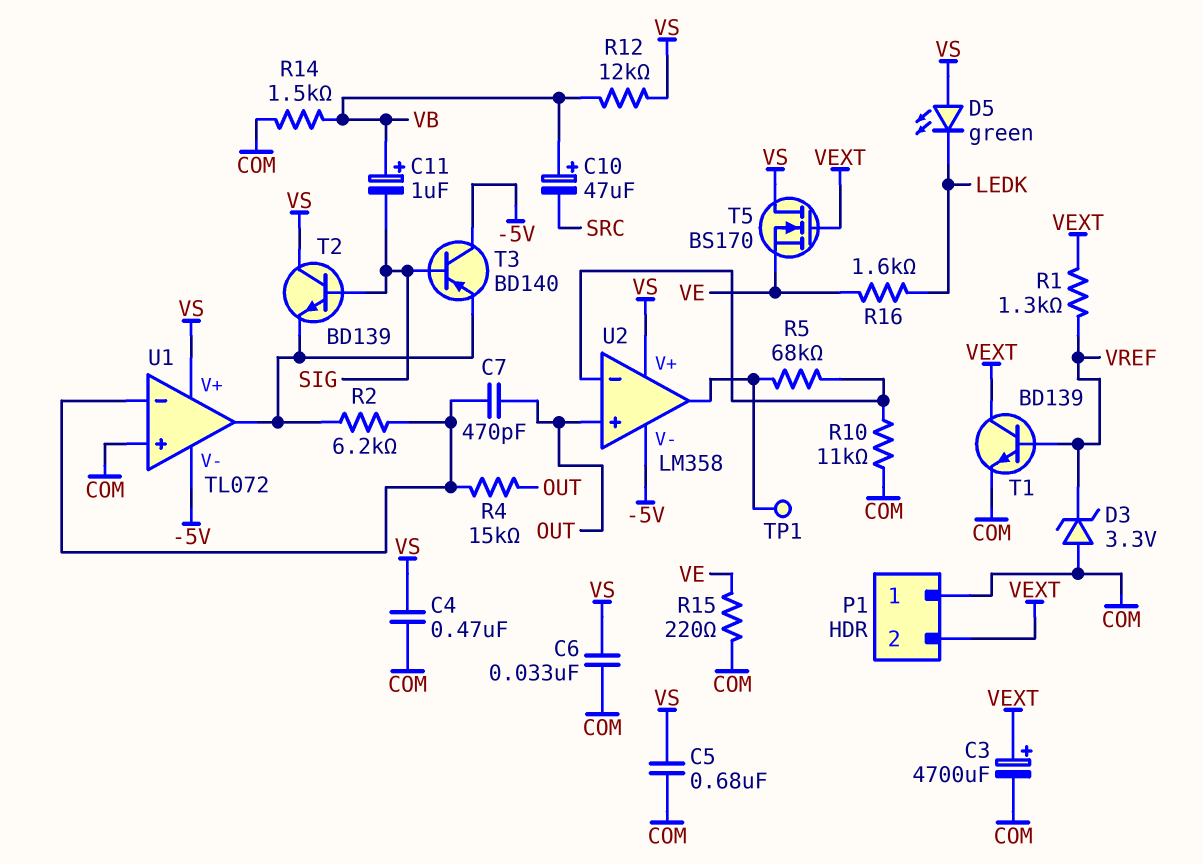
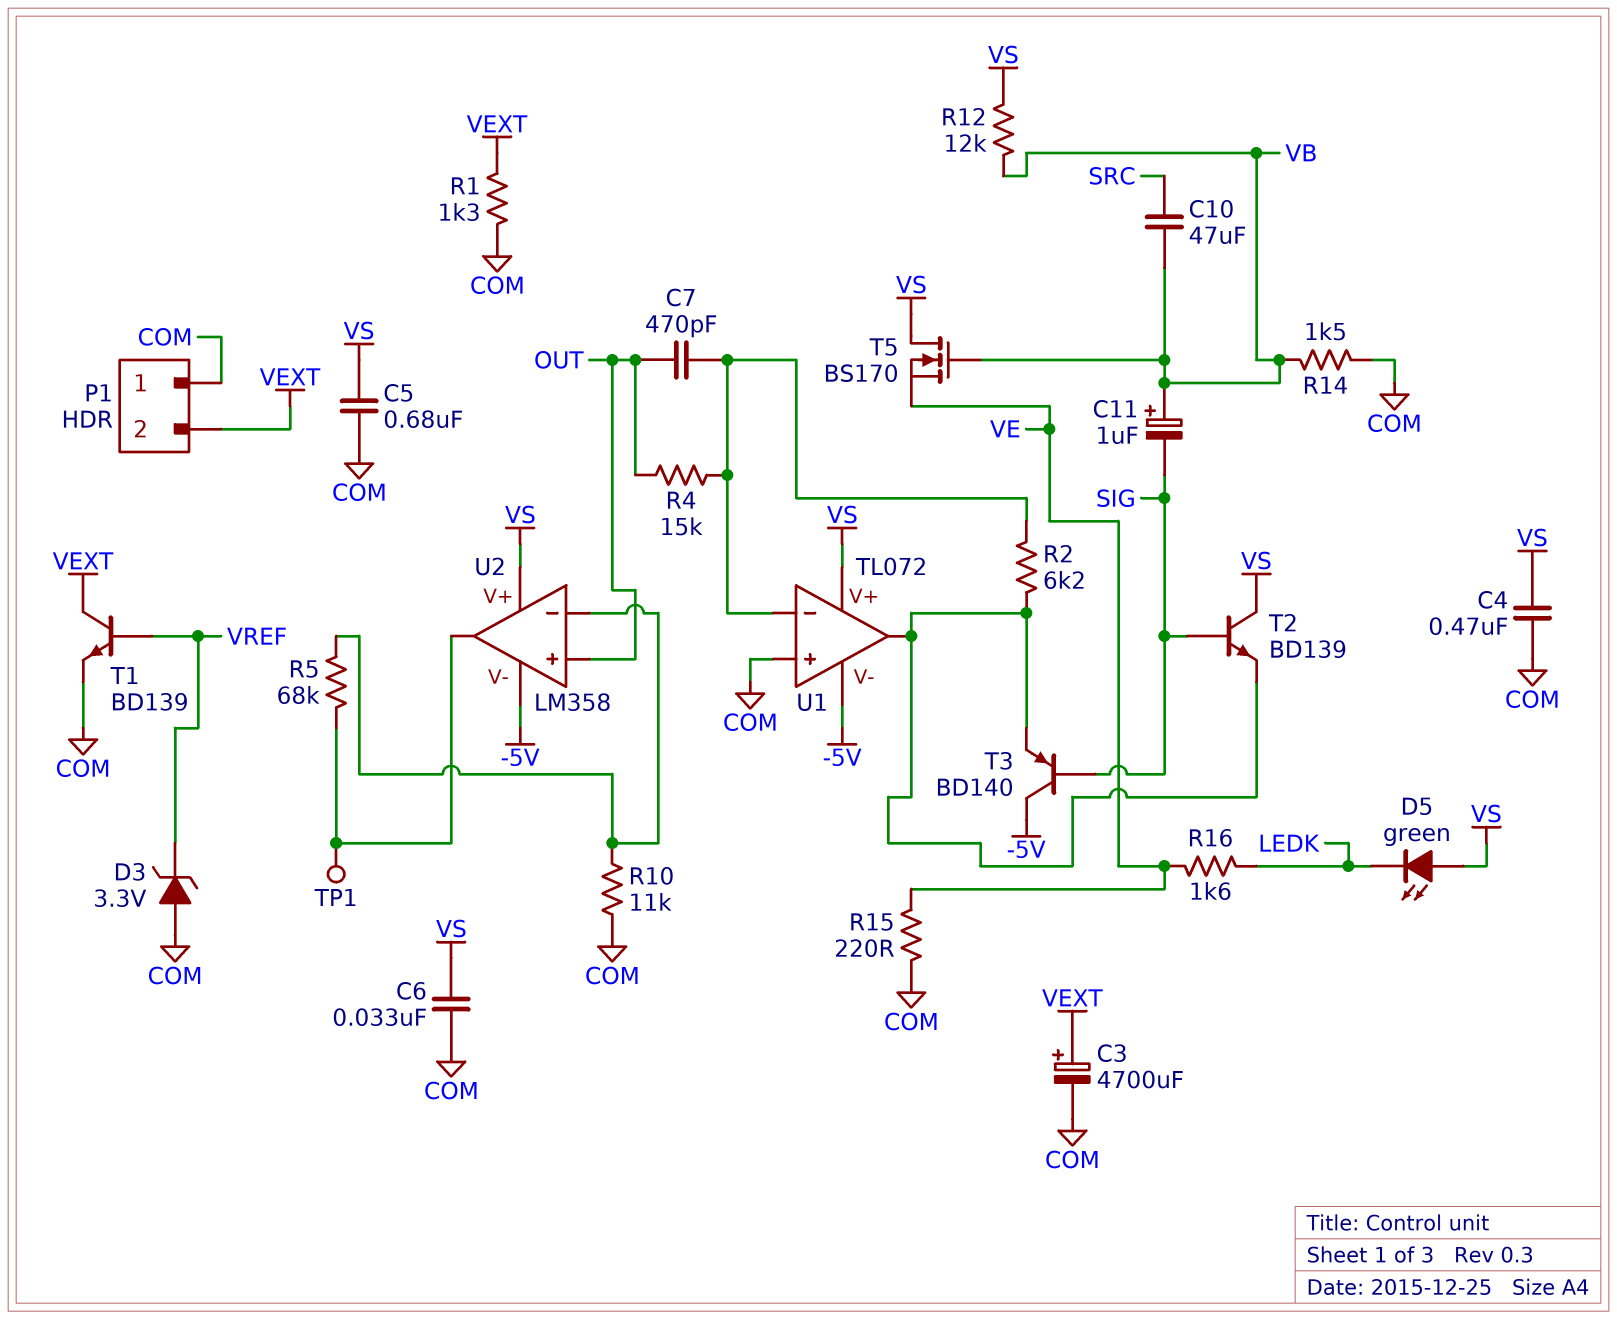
C10: 47uF (plus VB, minus SRC) -> 47uF (SRC, VB)
R1: 1.3k (VEXT, VREF) -> 1.3k (COM, VEXT)
T5: NMOS BS170 (G VEXT, D VS, S VE) -> NMOS BS170 (G VB, D VS, S VE)

